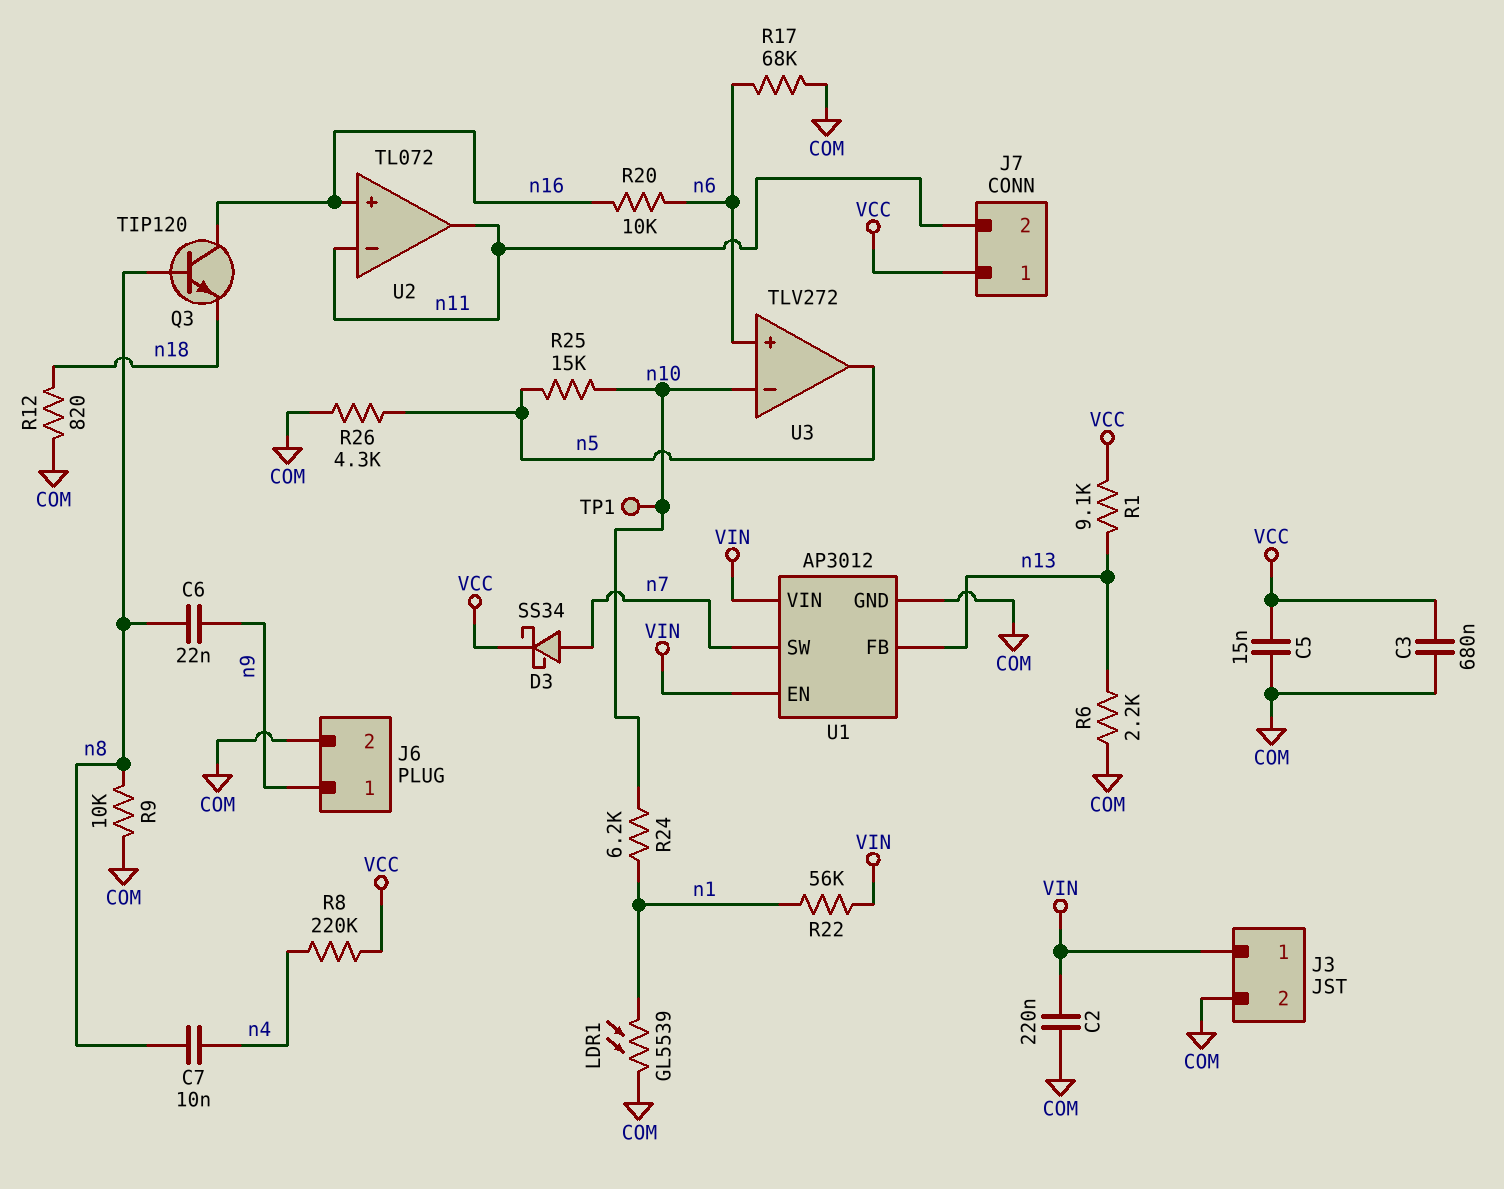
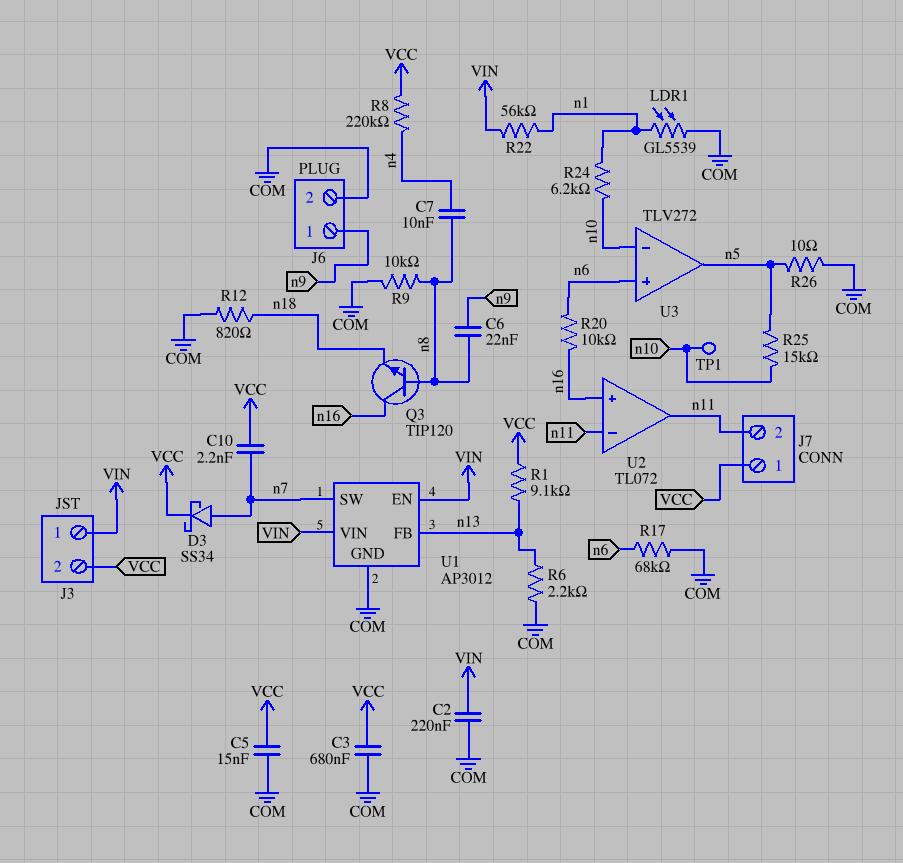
C10: none -> 2.2nF (VCC, n7)
J3 pin 2: COM -> VCC
R26: 4.3k (COM, n5) -> 10 (COM, n5)

